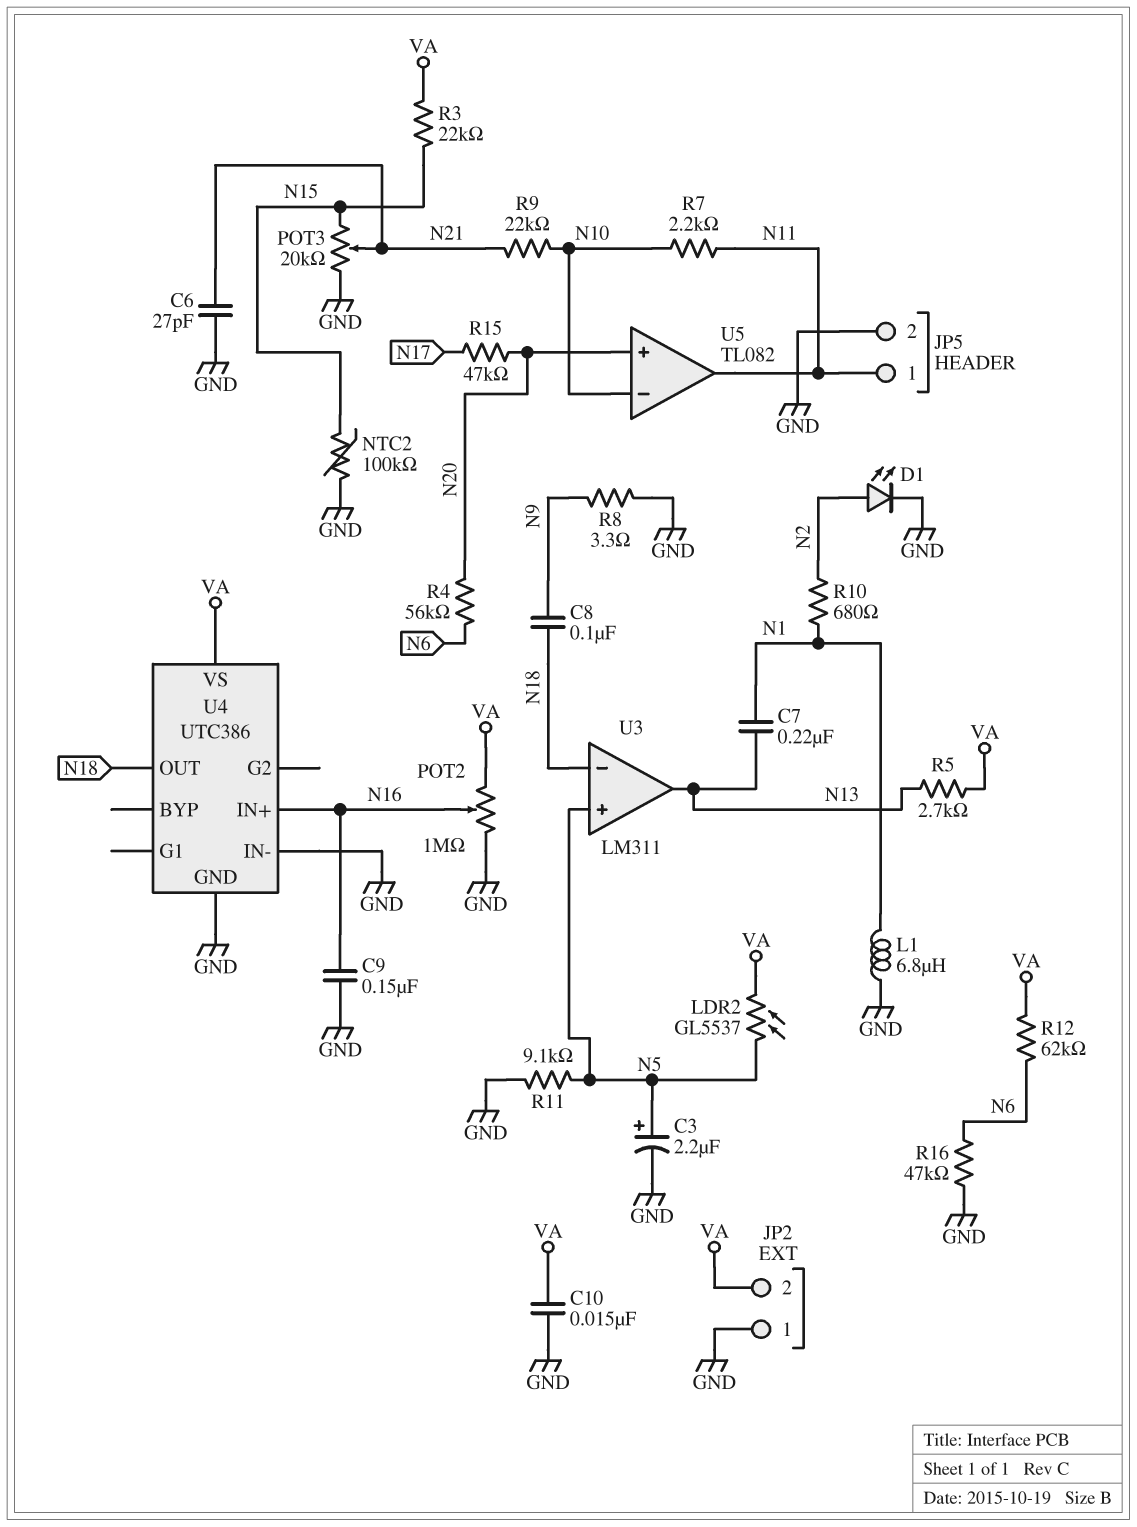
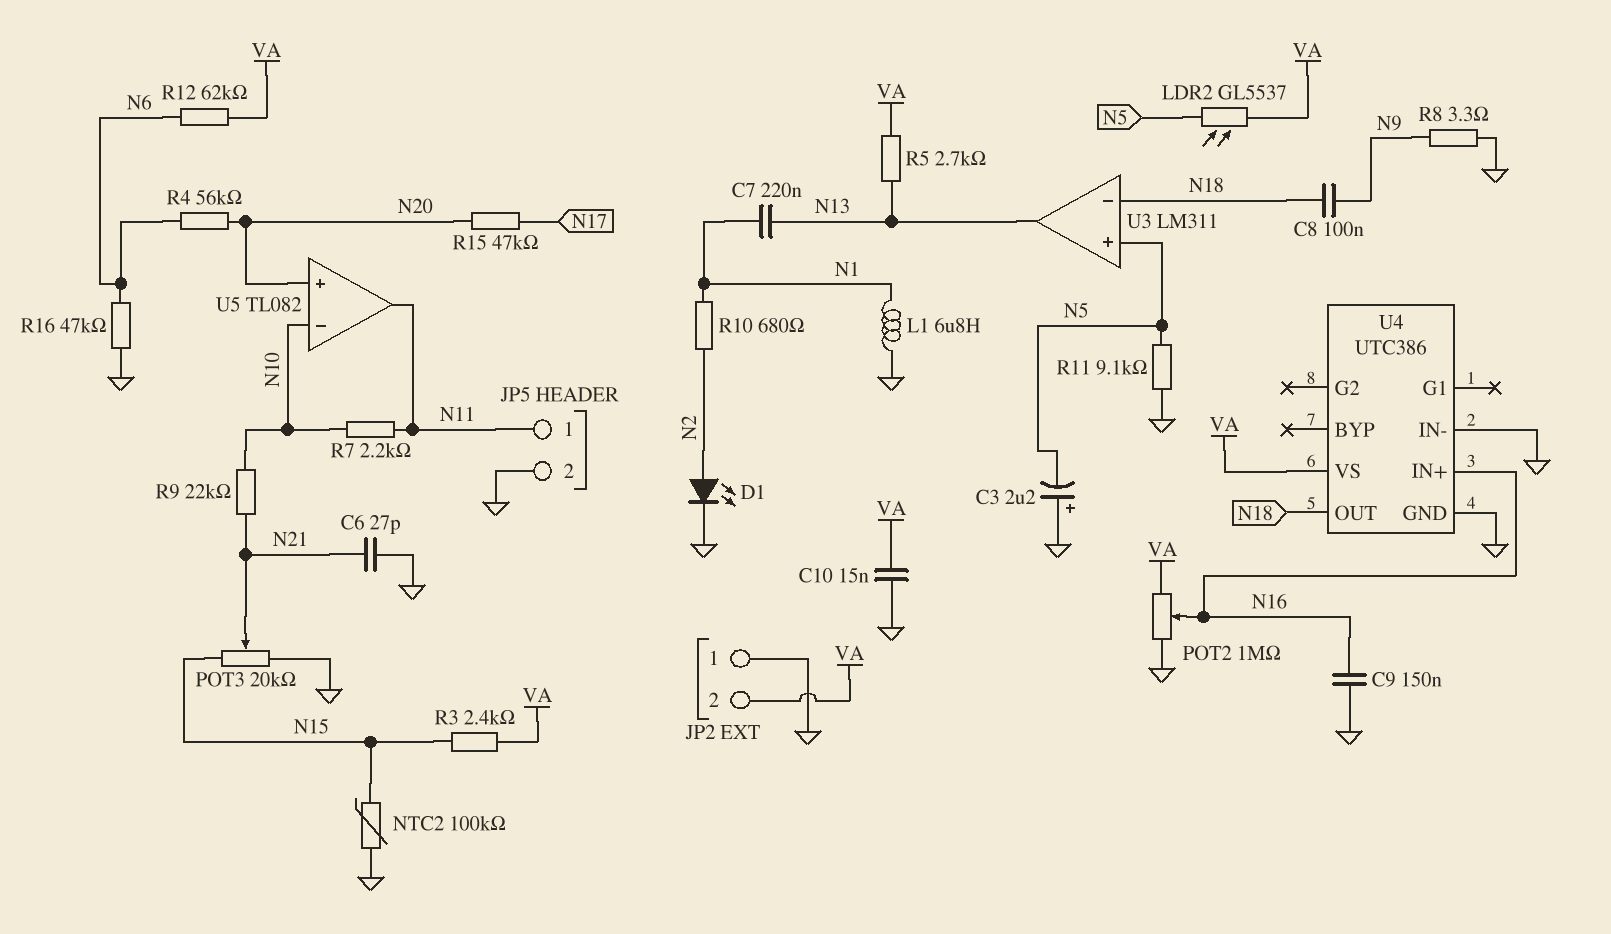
C3: 2.2uF (plus N5, minus GND) -> 2.2uF (plus GND, minus N5)
R3: 22k (N15, VA) -> 2.4k (N15, VA)

